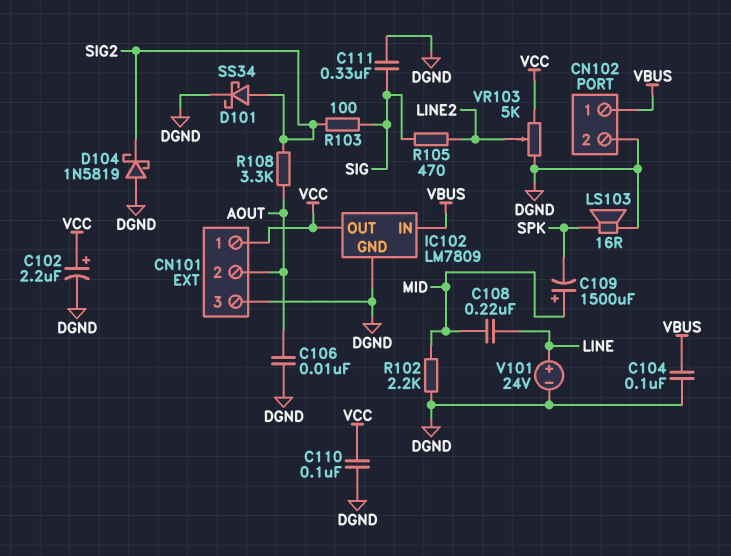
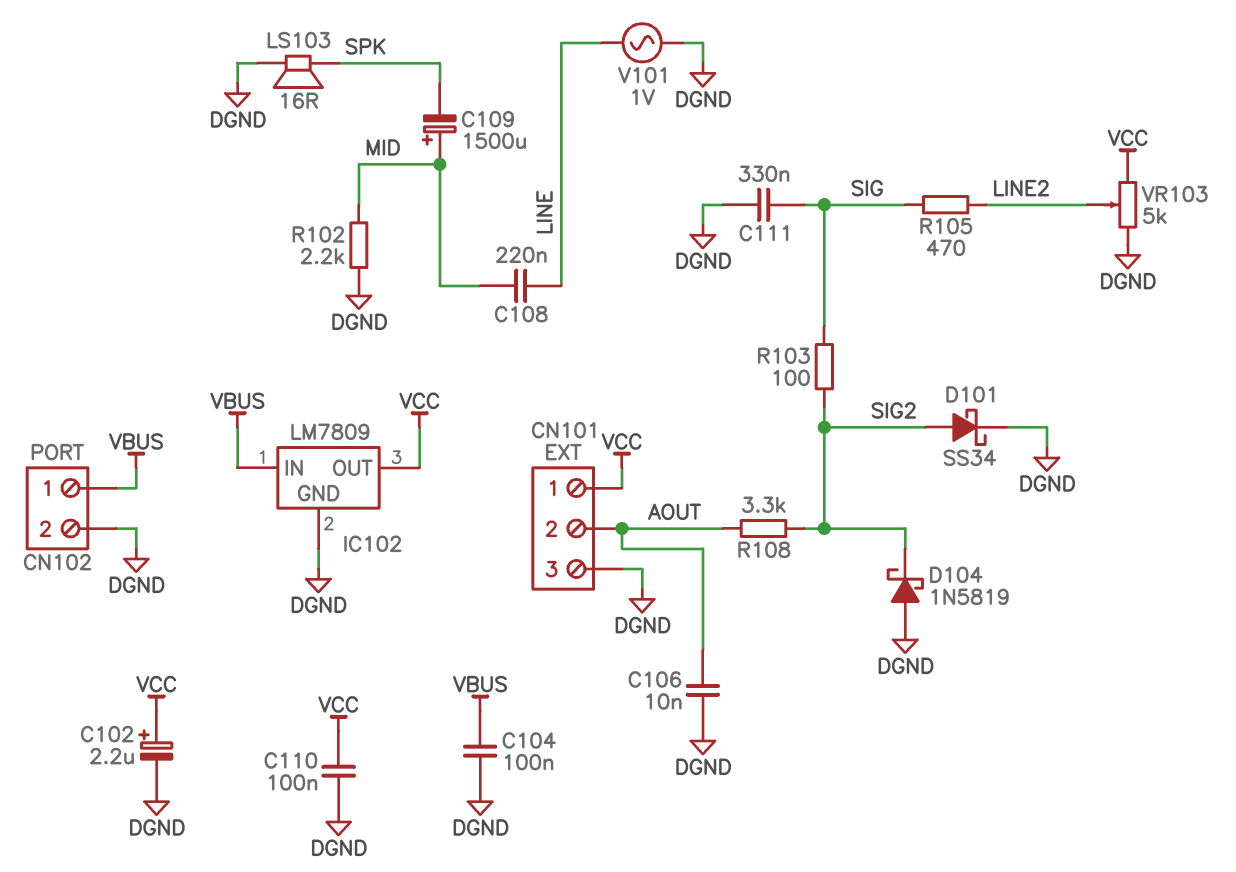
V101: 24V (plus LINE, minus DGND) -> AC 1V (DGND, LINE)

